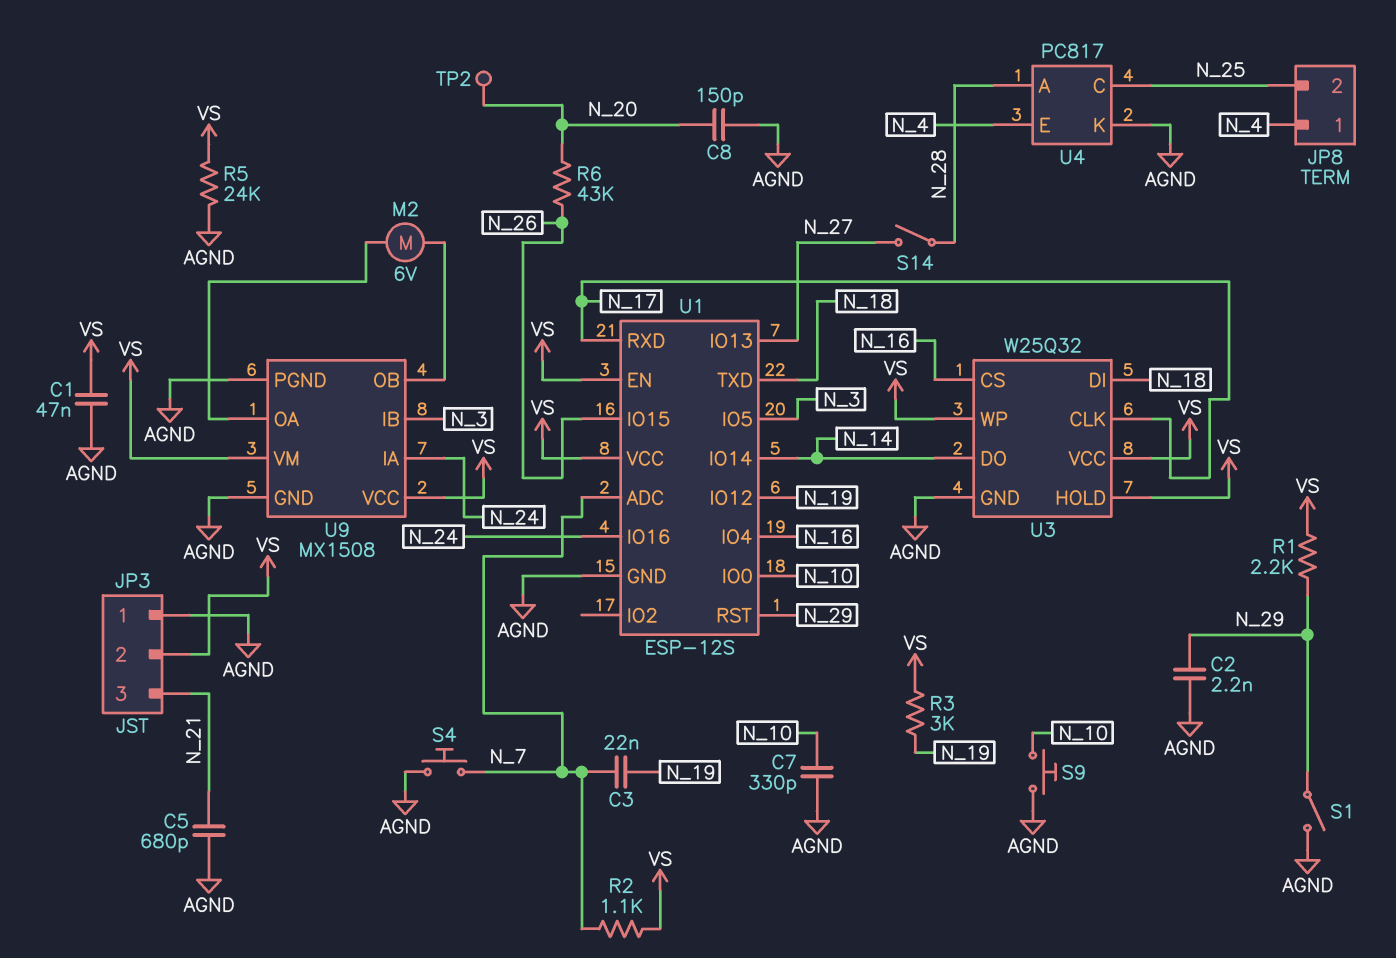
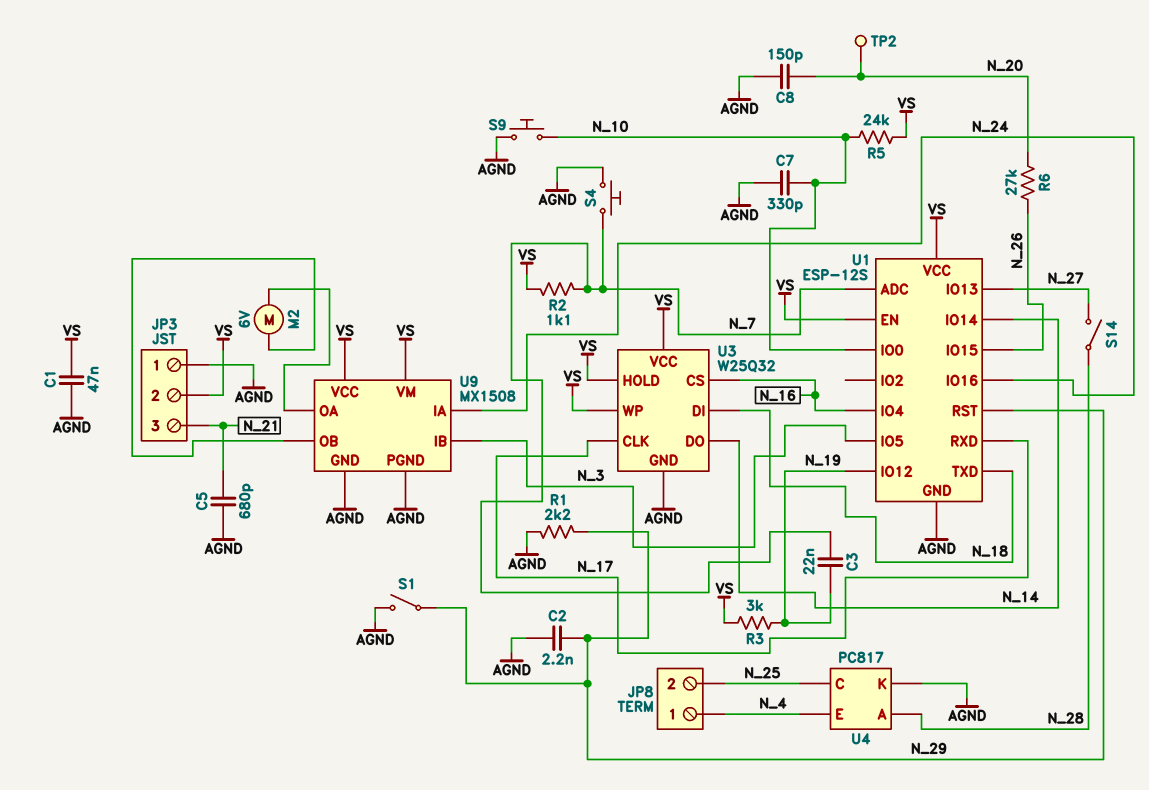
R1: 2.2k (N_29, VS) -> 2.2k (AGND, N_29)
R5: 24k (AGND, VS) -> 24k (N_10, VS)
R6: 43k (N_20, N_26) -> 27k (N_20, N_26)

